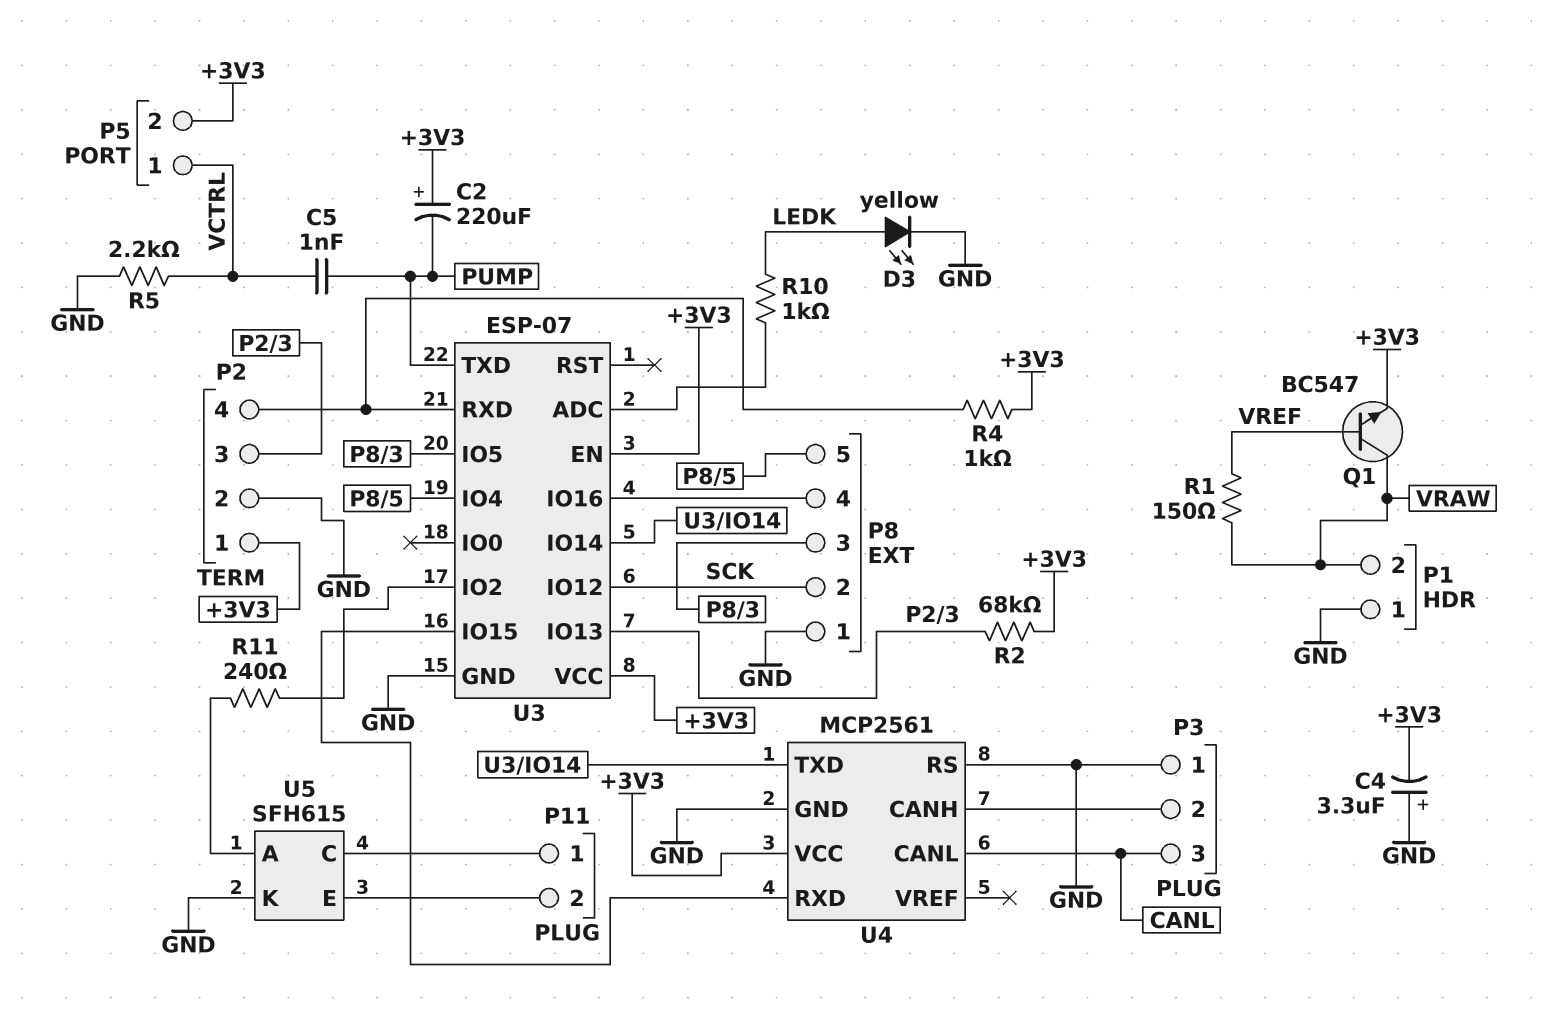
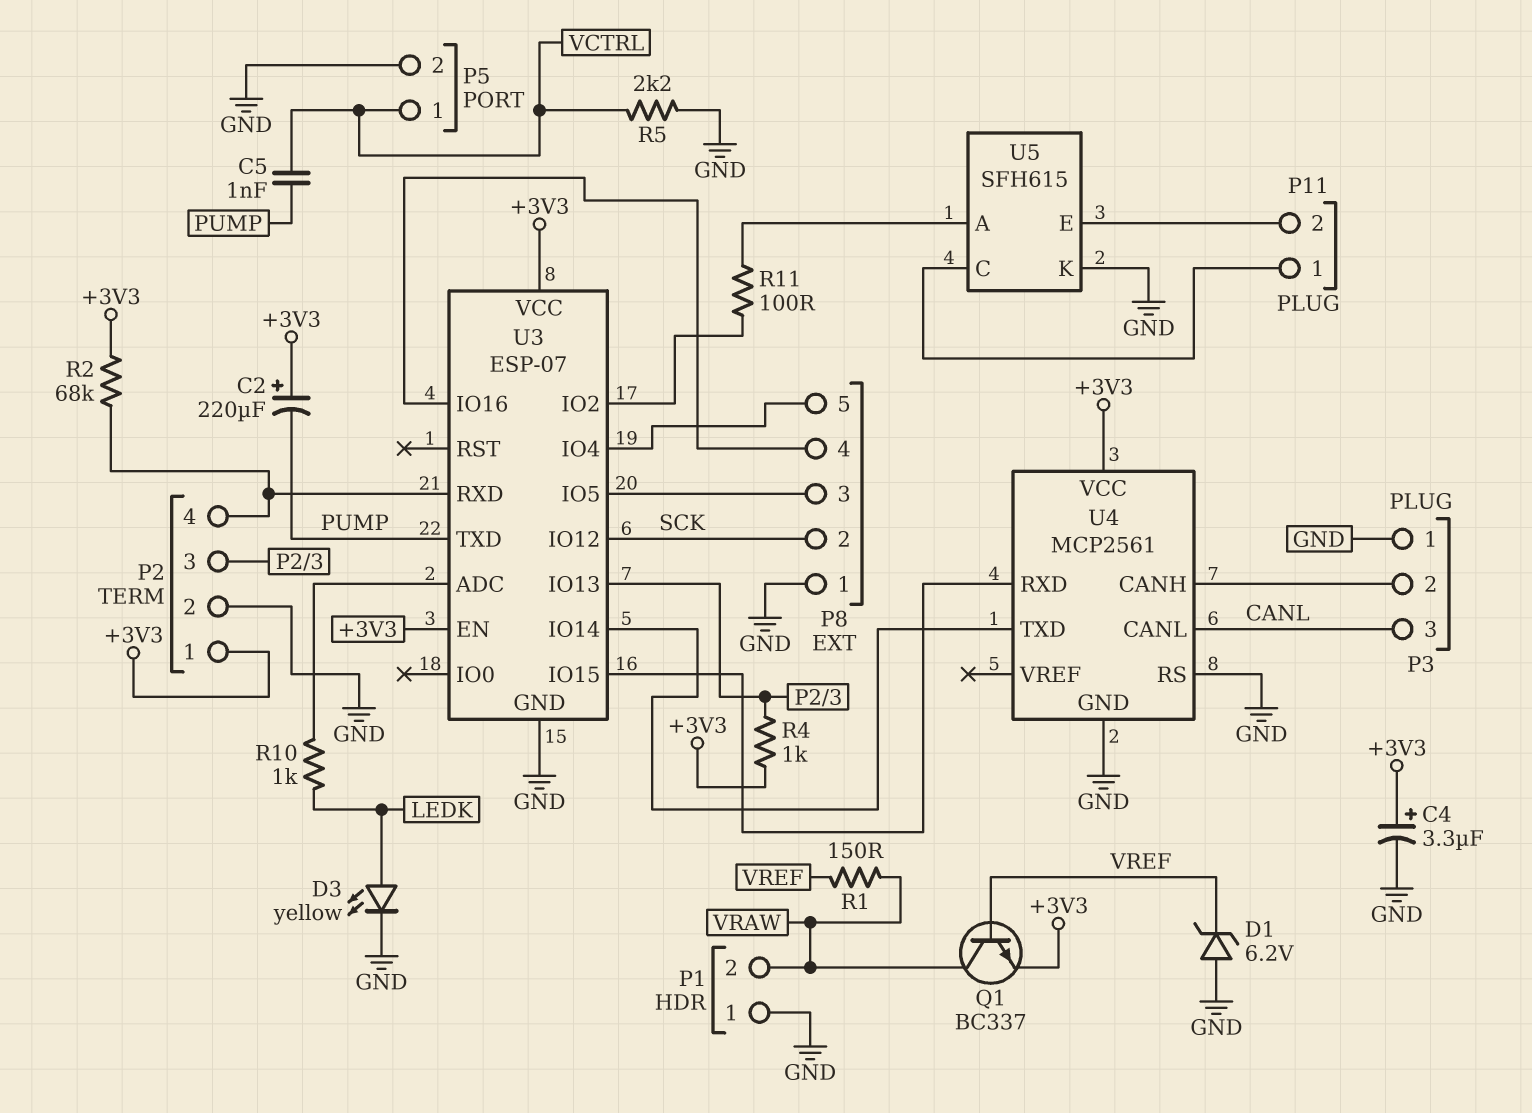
C4: 3.3uF (plus GND, minus +3V3) -> 3.3uF (plus +3V3, minus GND)
D1: none -> zener 6.2V (A GND, K VREF)
P5 pin 2: +3V3 -> GND
Q1: NPN BC547 (B VREF, C VRAW, E +3V3) -> NPN BC337 (B VREF, C VRAW, E +3V3)
R2: 68k (+3V3, P2/3) -> 68k (+3V3, P2/4)
R4: 1k (+3V3, P2/4) -> 1k (+3V3, P2/3)
R11: 240 (U3/IO2, U5/A) -> 100 (U3/IO2, U5/A)

